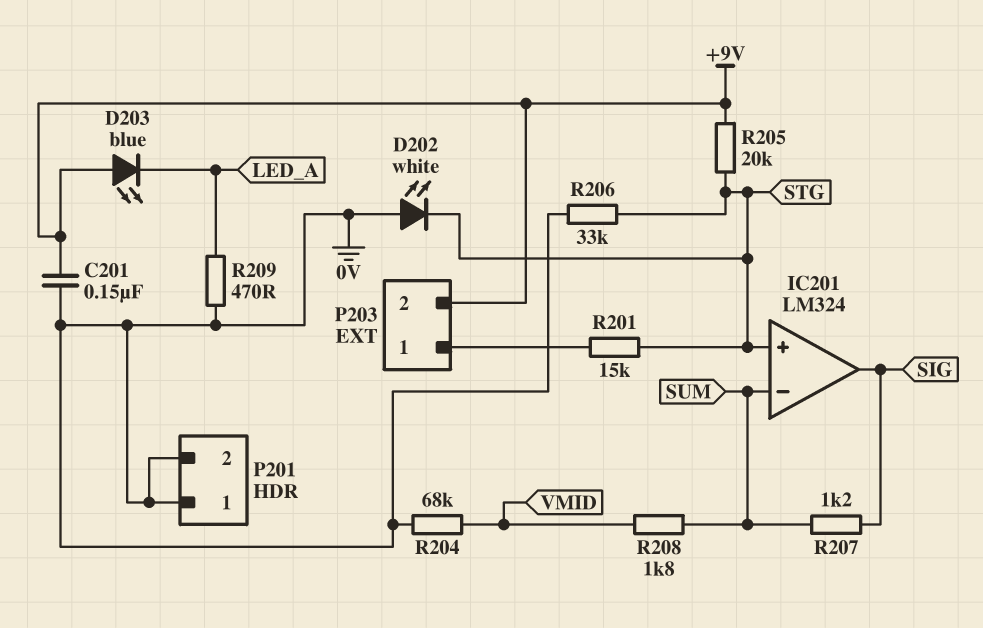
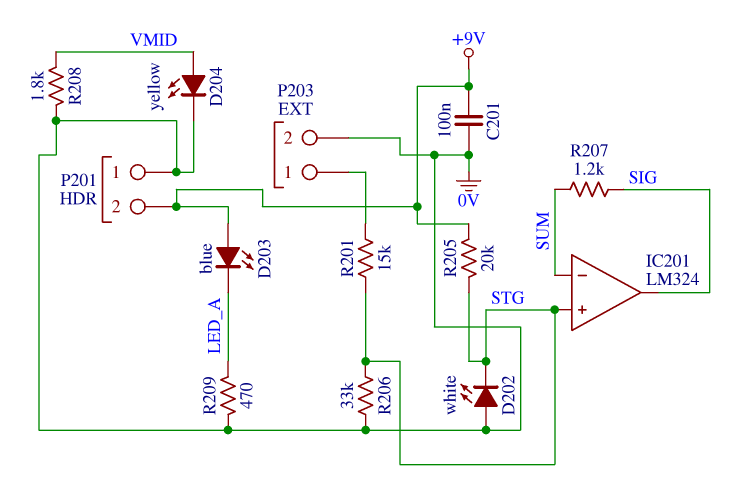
C201: 150nF (+9V, 0V) -> 100nF (+9V, 0V)
D204: none -> LED yellow (A VMID, K 0V)
P201 pin 2: 0V -> +9V
P203 pin 2: +9V -> 0V
R204: 68k (0V, VMID) -> none
R208: 1.8k (SUM, VMID) -> 1.8k (0V, VMID)

